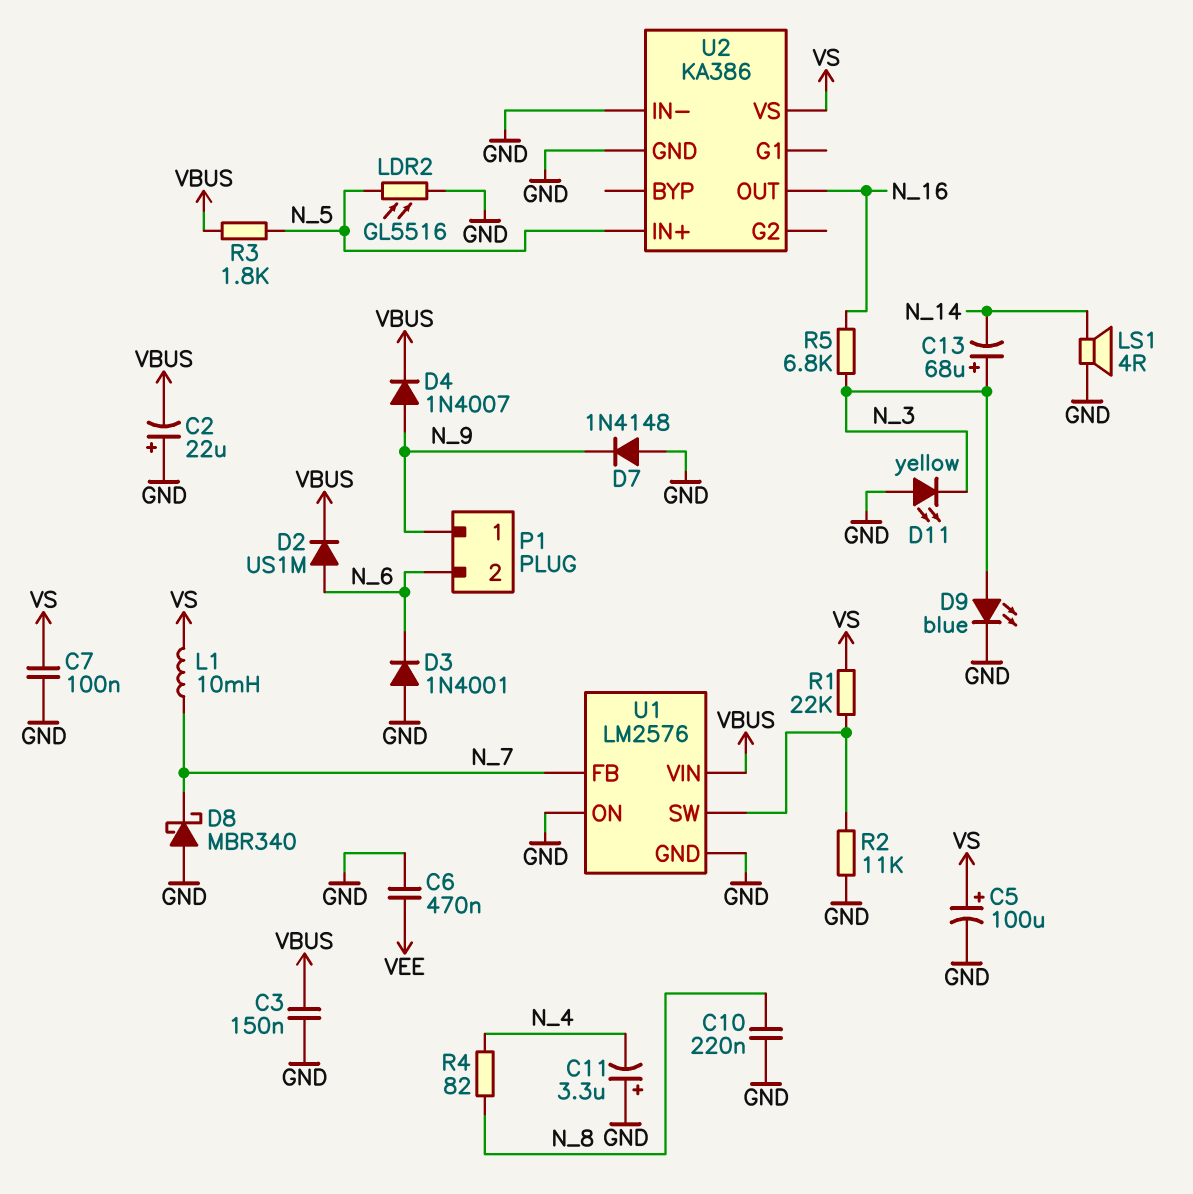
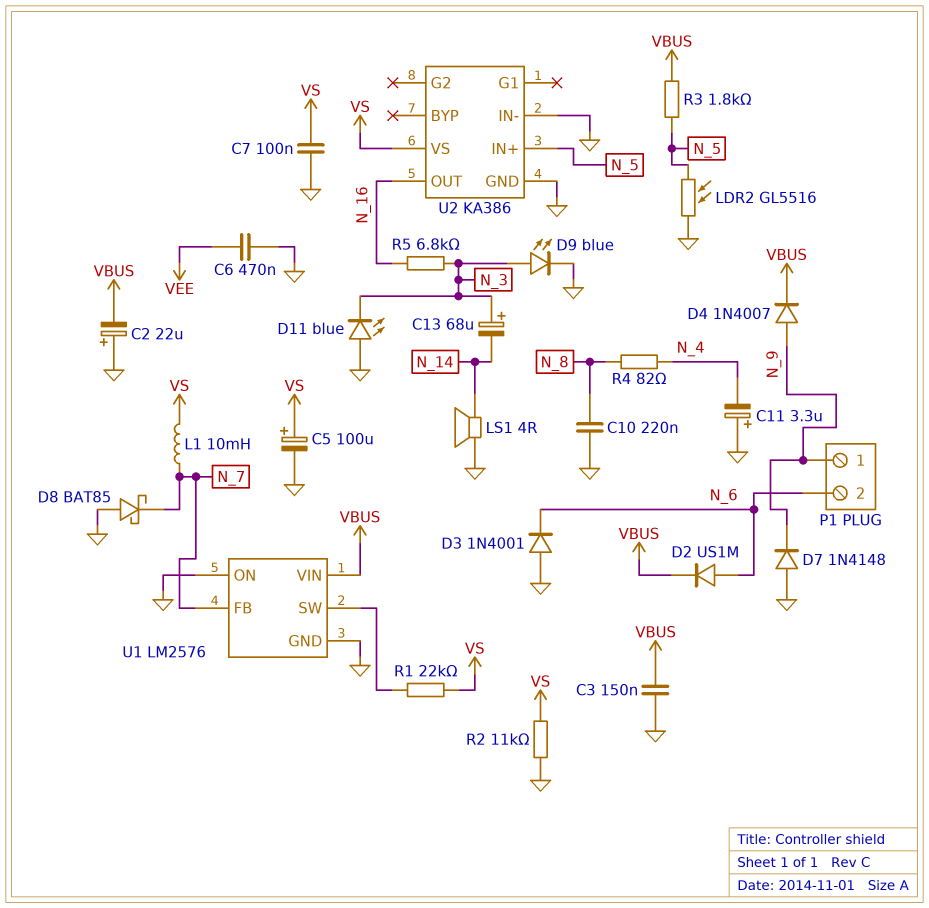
D8: schottky MBR340 (A GND, K N_7) -> schottky BAT85 (A GND, K N_7)
D11: LED yellow (A GND, K N_3) -> LED blue (A GND, K N_3)
R2: 11k (GND, U1/SW) -> 11k (GND, VS)

